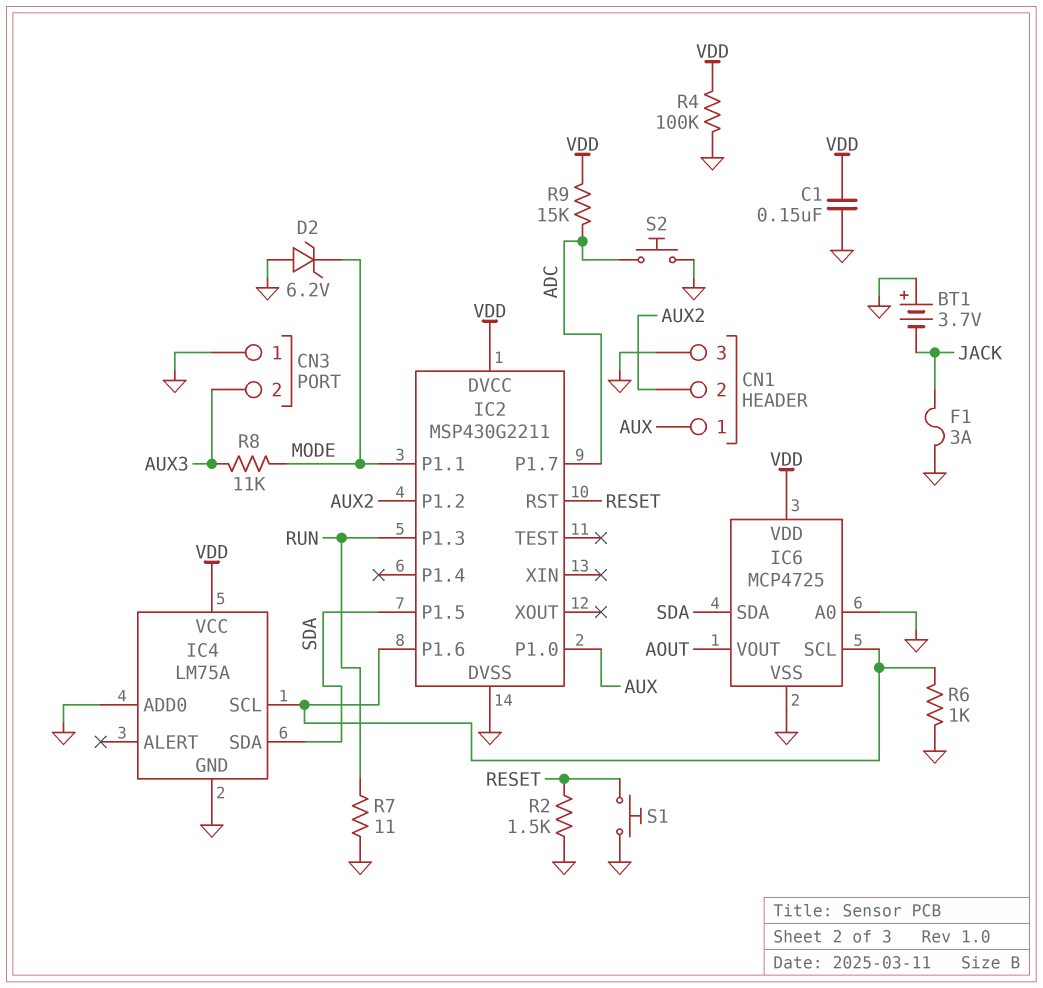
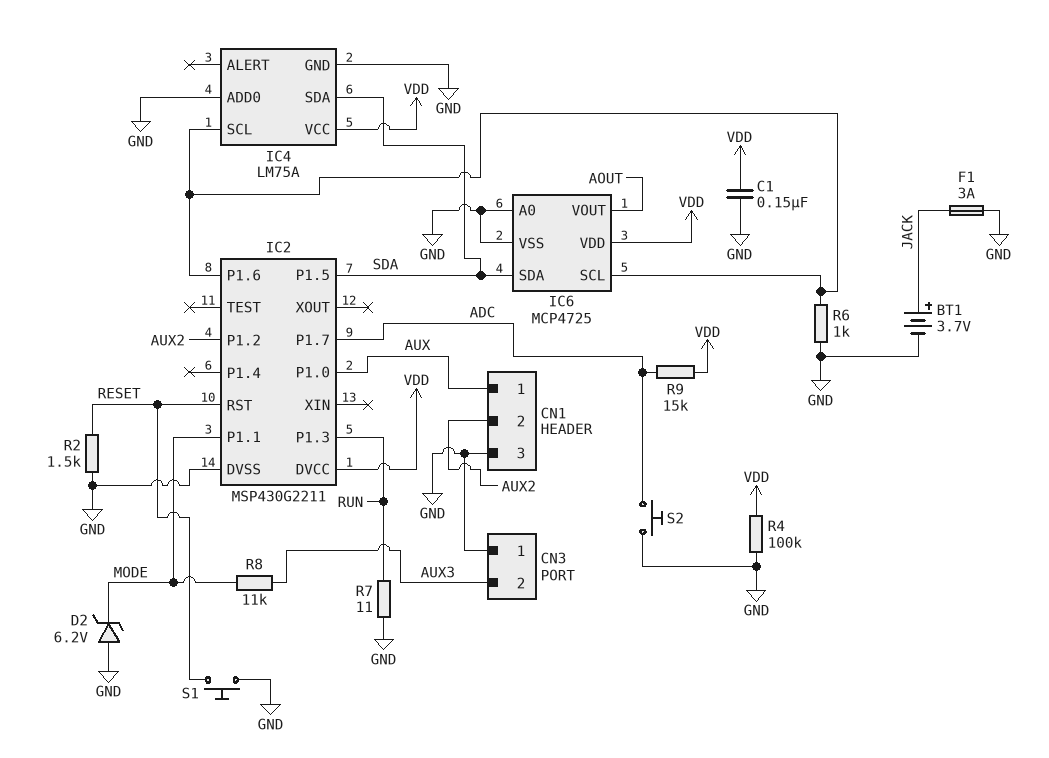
BT1: 3.7V (plus GND, minus JACK) -> 3.7V (plus JACK, minus GND)

